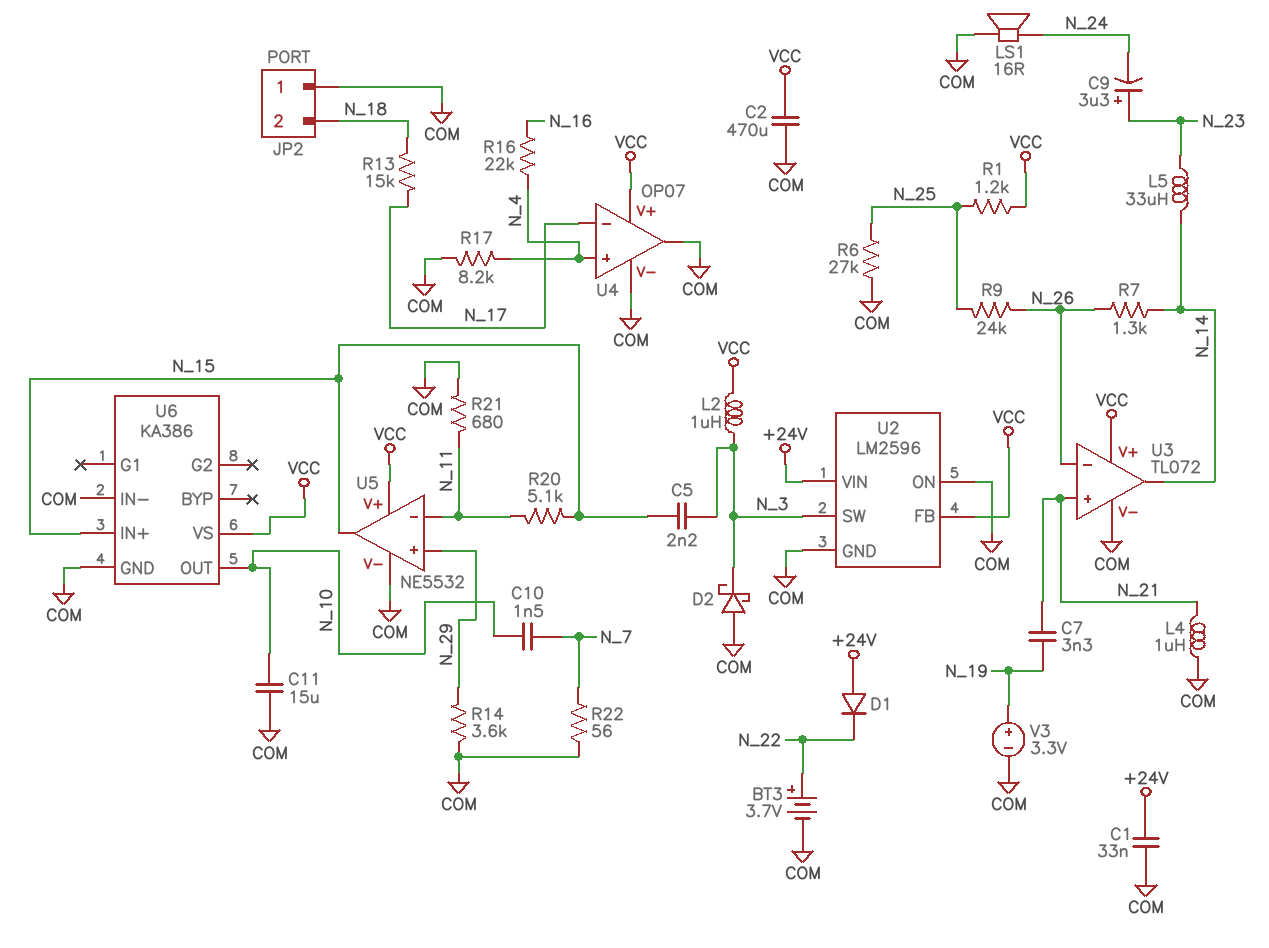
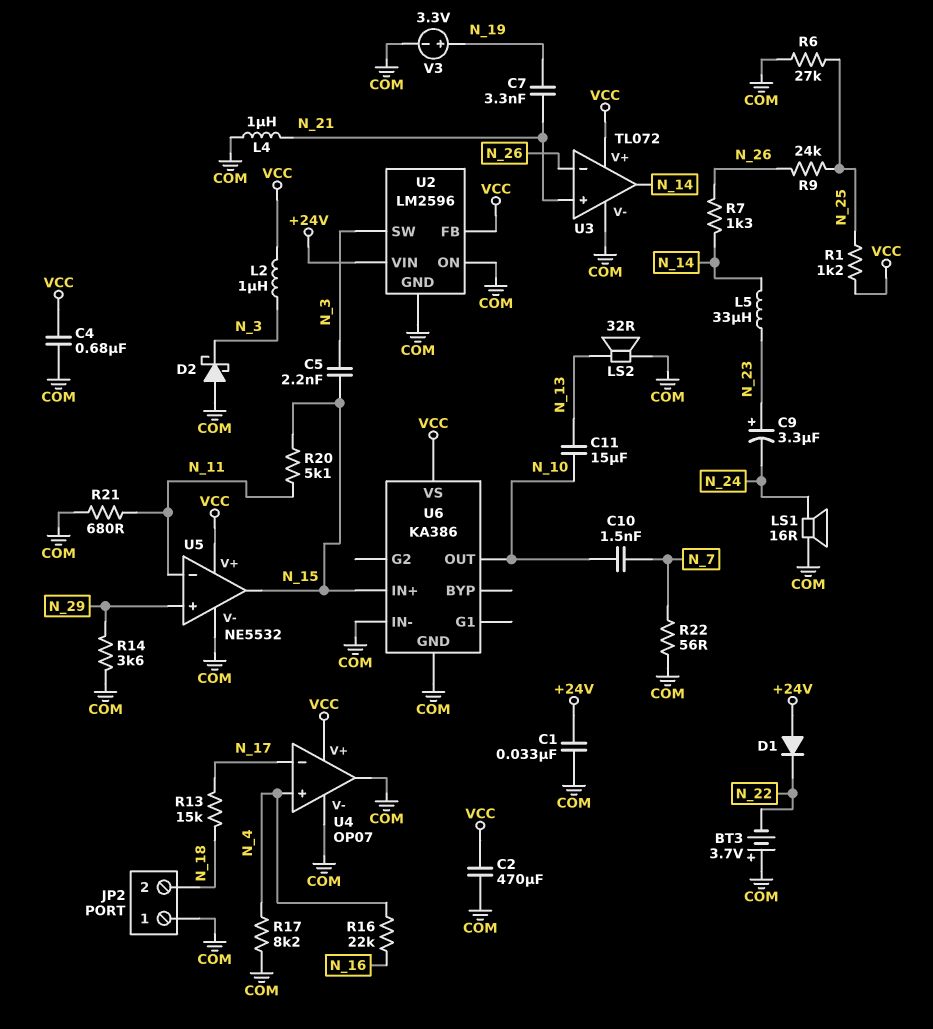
BT3: 3.7V (plus N_22, minus COM) -> 3.7V (plus COM, minus N_22)
C4: none -> 680nF (COM, VCC)
C11: 15uF (COM, N_10) -> 15uF (N_10, N_13)
LS2: none -> speaker 32R (COM, N_13)

